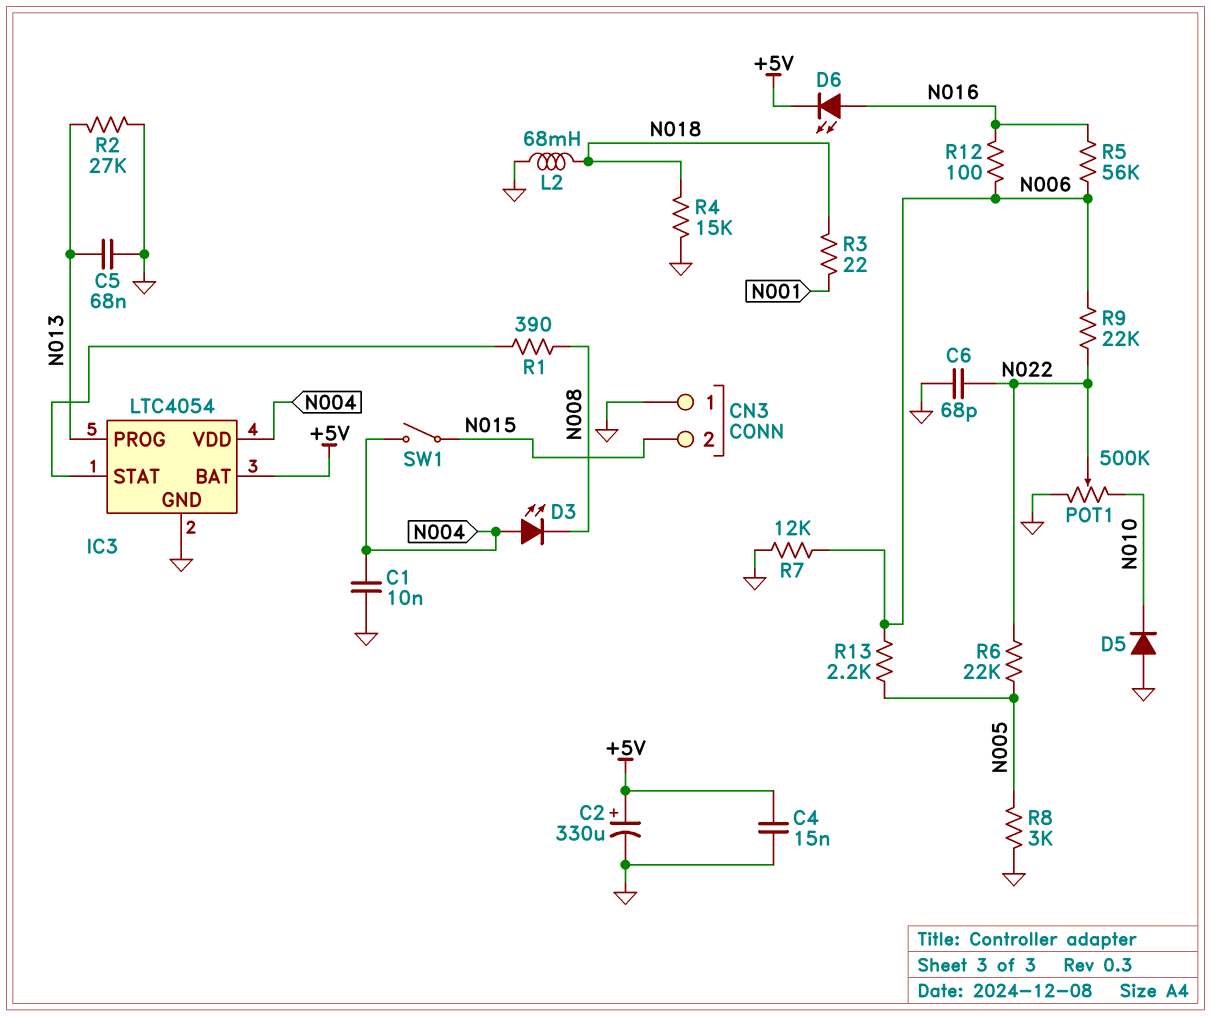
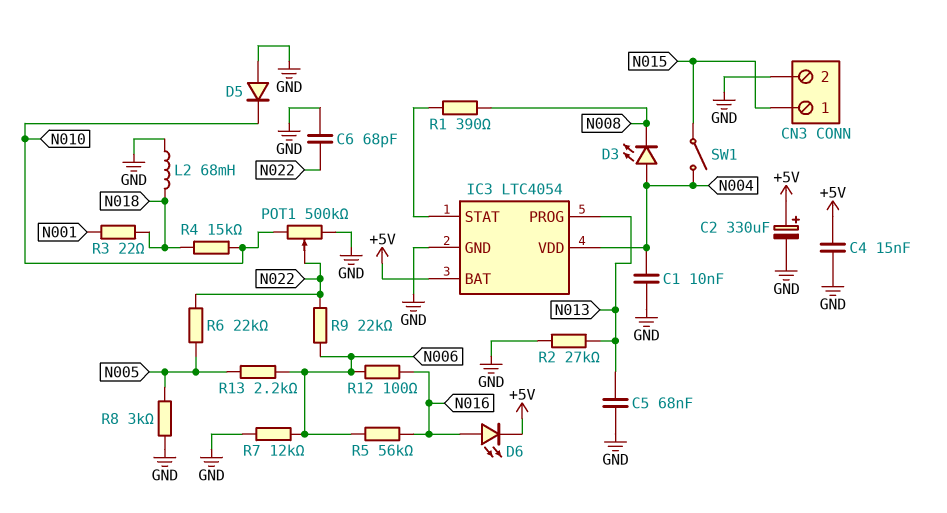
CN3 pin 1: GND -> N015
CN3 pin 2: N015 -> GND
R4: 15k (GND, N018) -> 15k (N010, N018)

